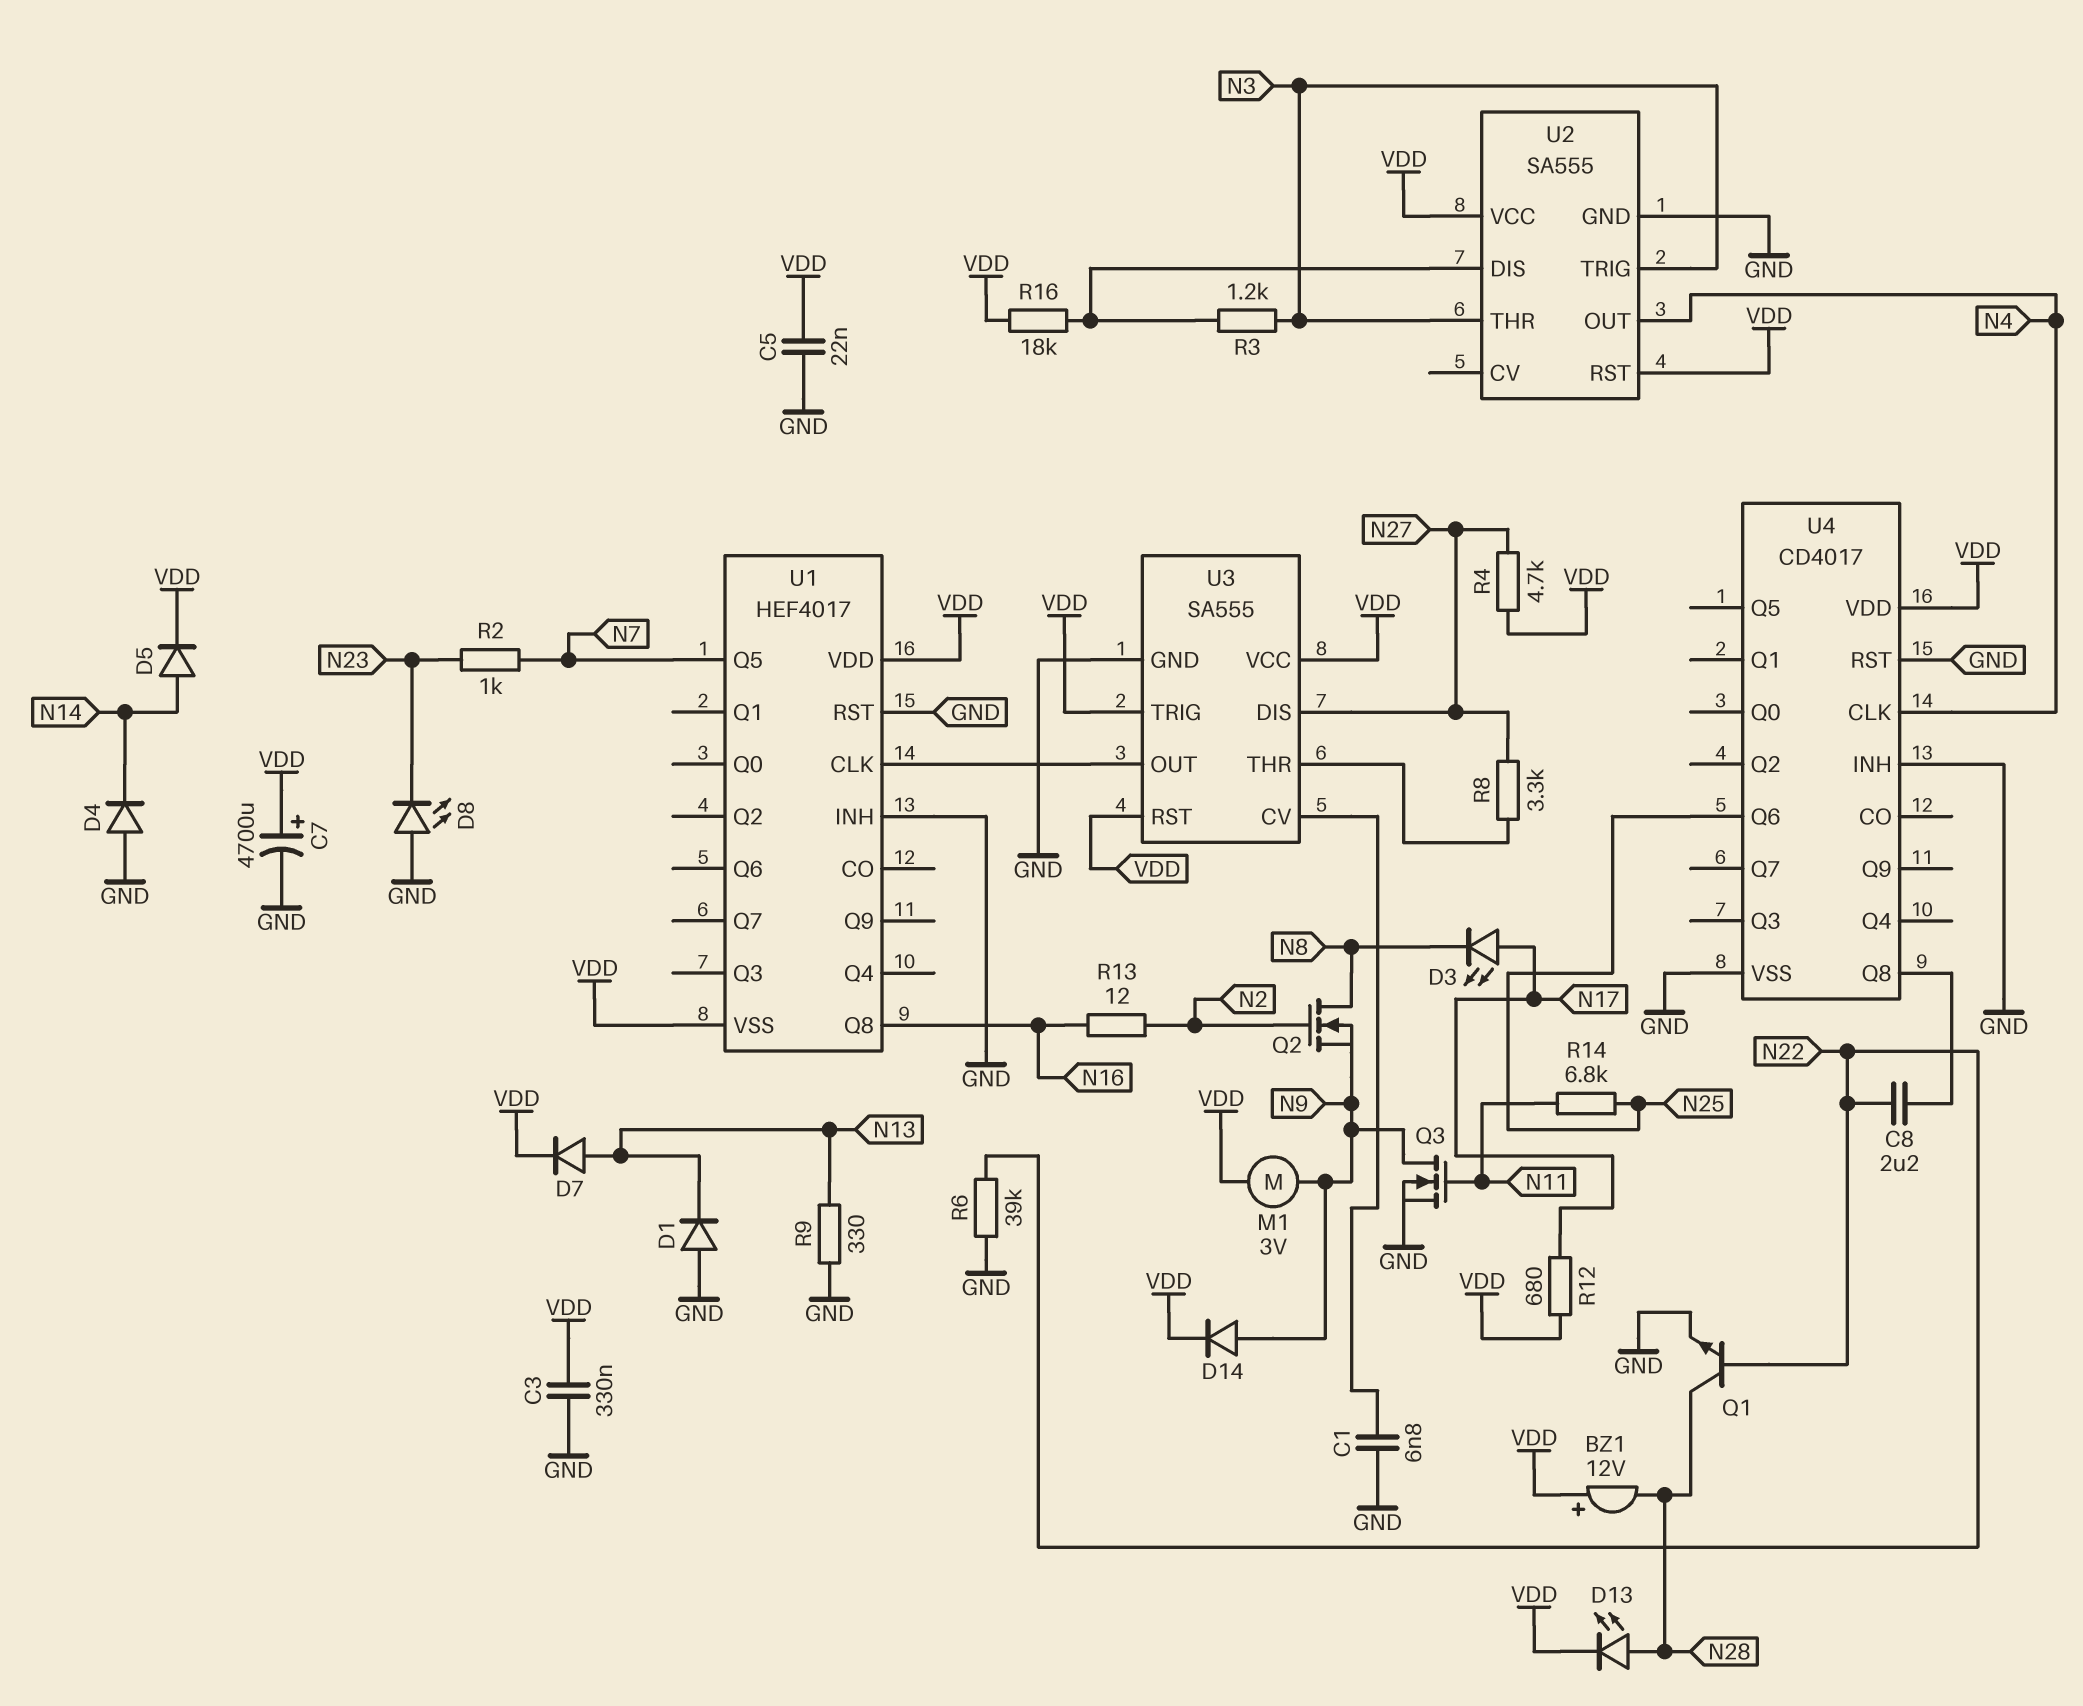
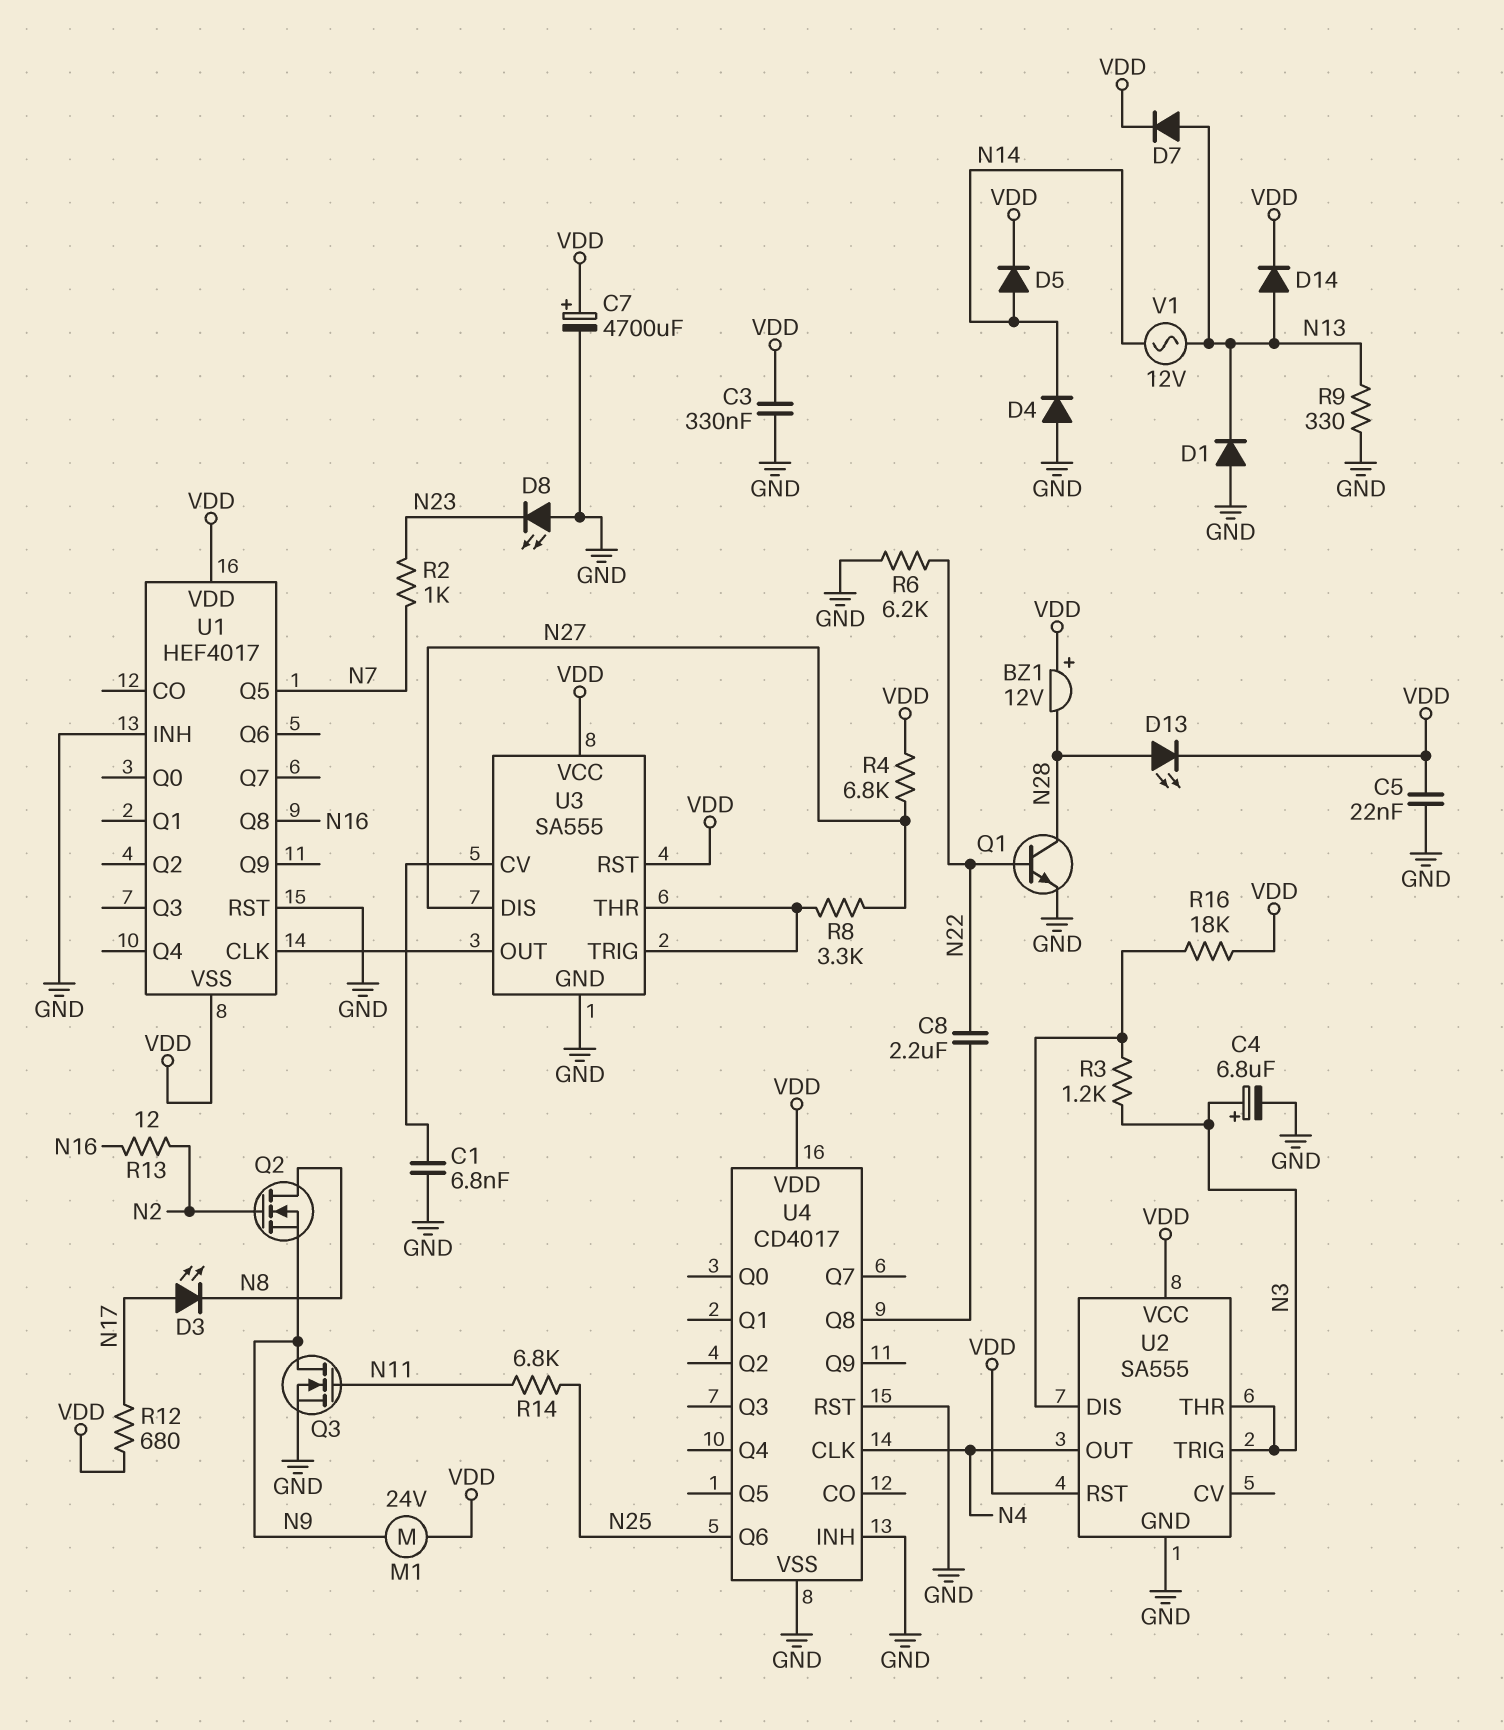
C4: none -> 6.8uF (plus N3, minus GND)
D14: diode (A N9, K VDD) -> diode (A N13, K VDD)
M1: motor 3V (N9, VDD) -> motor 24V (N9, VDD)
R4: 4.7k (N27, VDD) -> 6.8k (N27, VDD)
R6: 39k (GND, N22) -> 6.2k (GND, N22)
U3 pin TRIG: VDD -> U3/THR
V1: none -> AC 12V (N13, N14)

